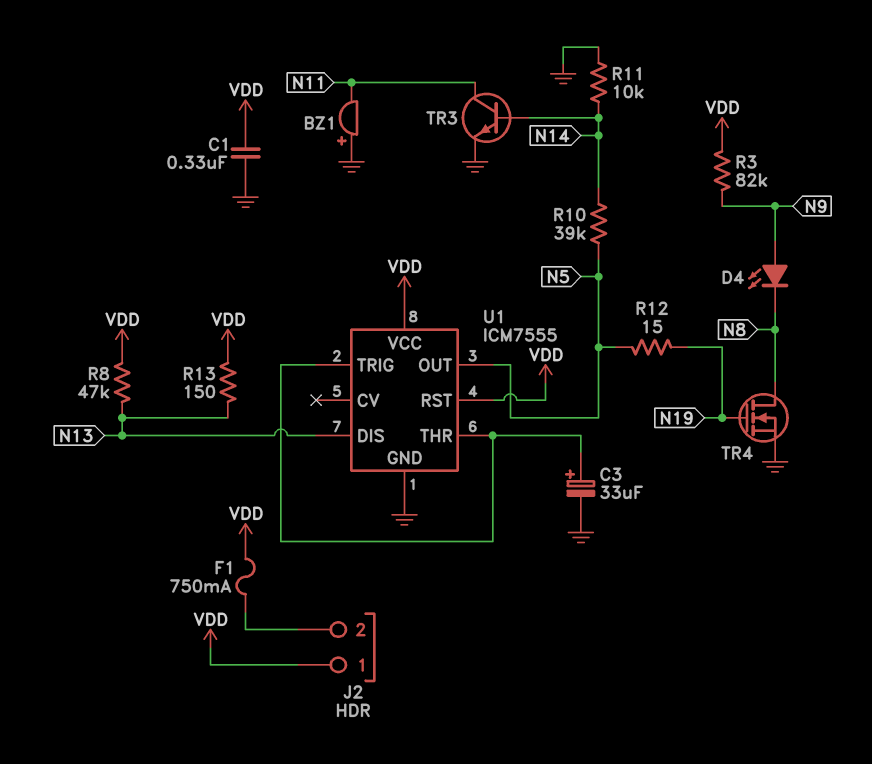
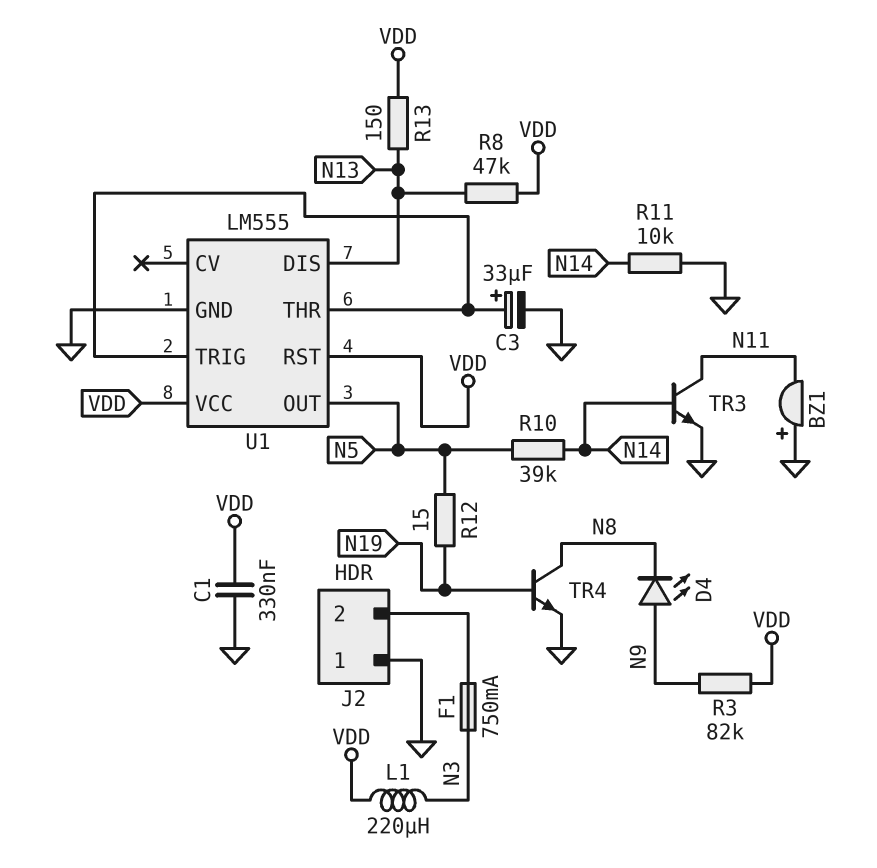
F1: 750mA (J2/2, VDD) -> 750mA (J2/2, N3)
J2 pin 1: VDD -> GND
L1: none -> 220uH (N3, VDD)
TR4: NMOS (G N19, D N8, S GND) -> NPN (B N19, C N8, E GND)
U1: ICM7555 -> LM555

